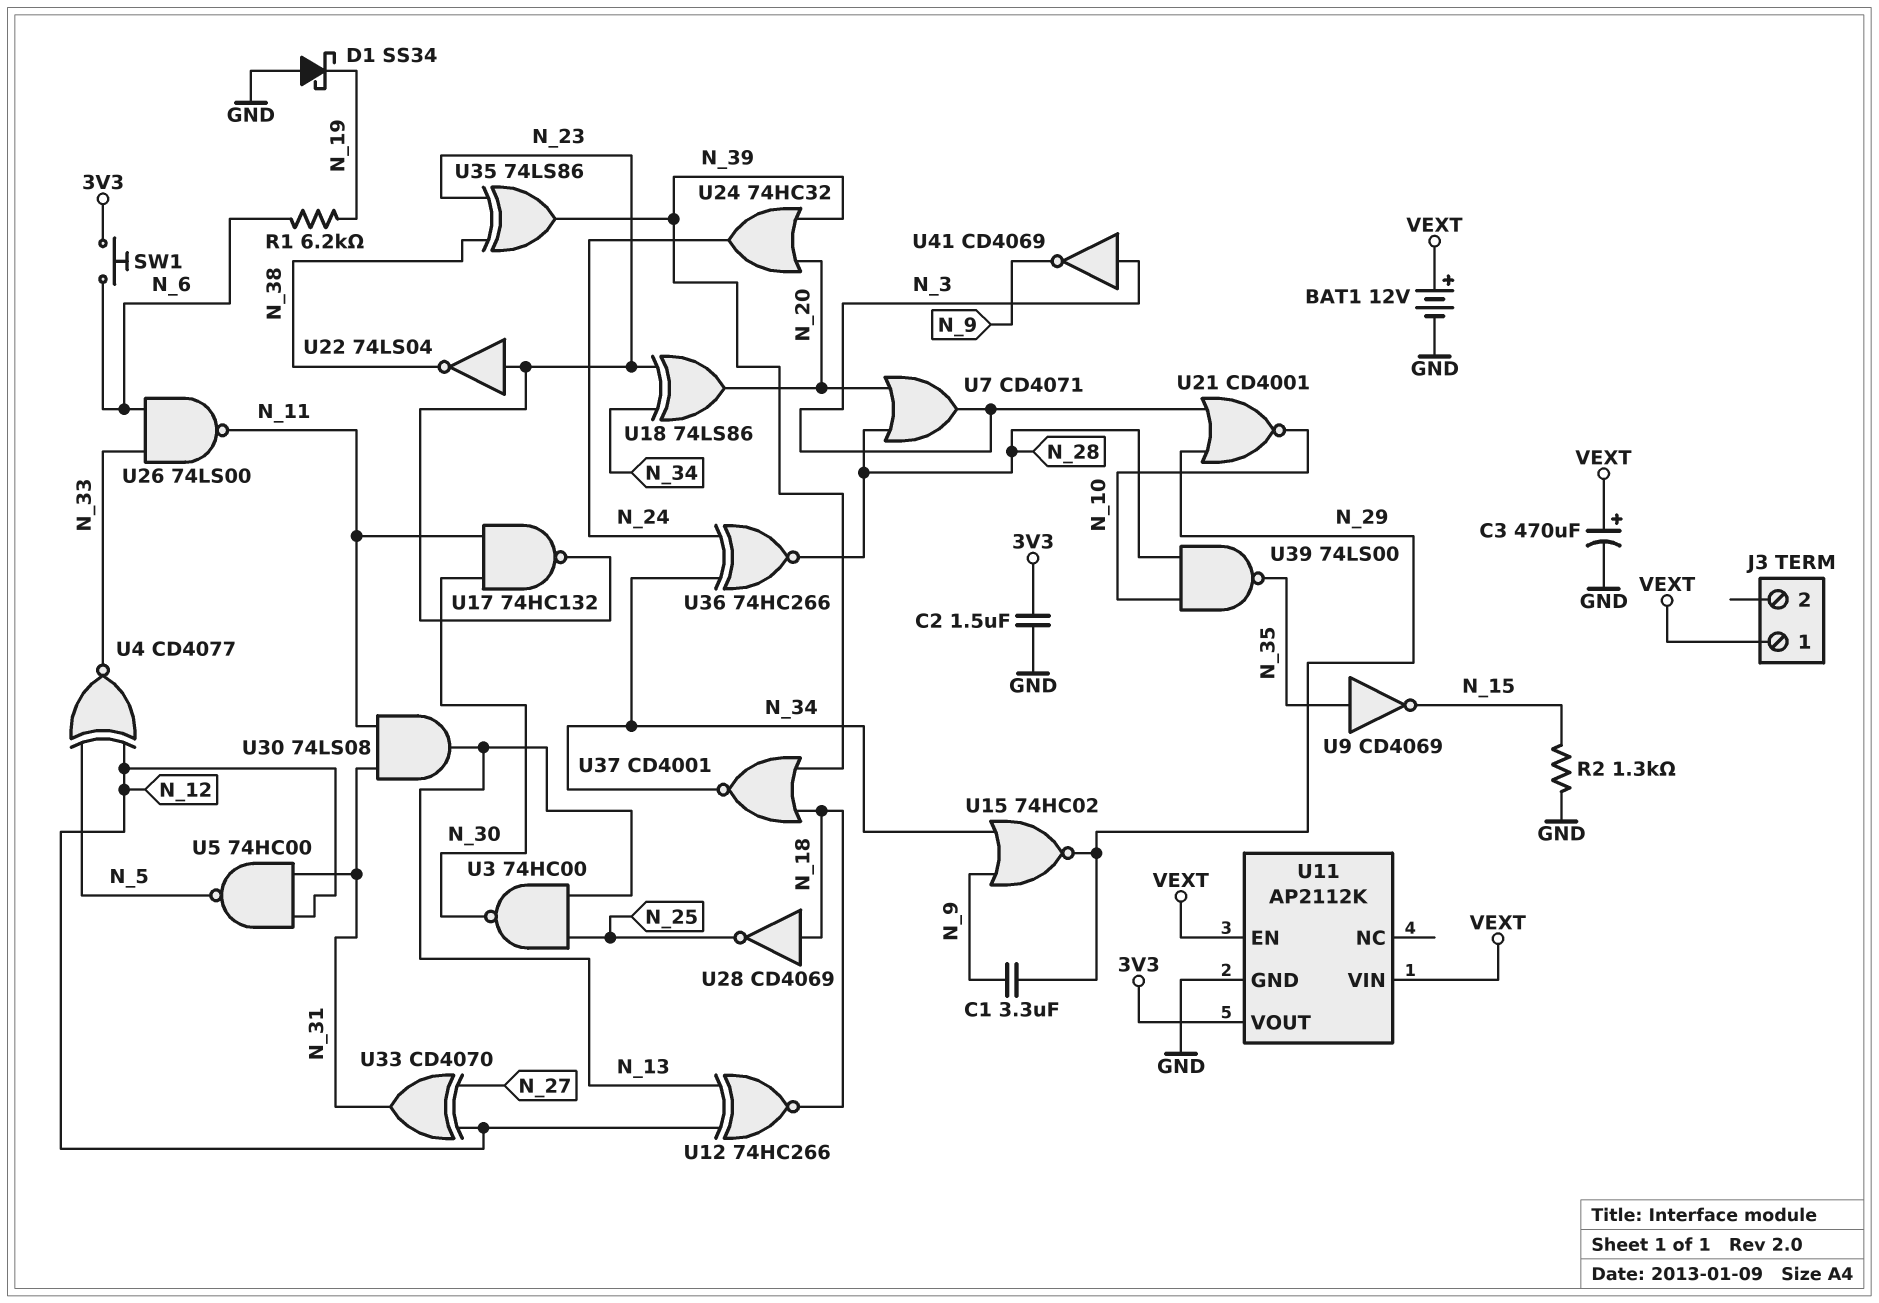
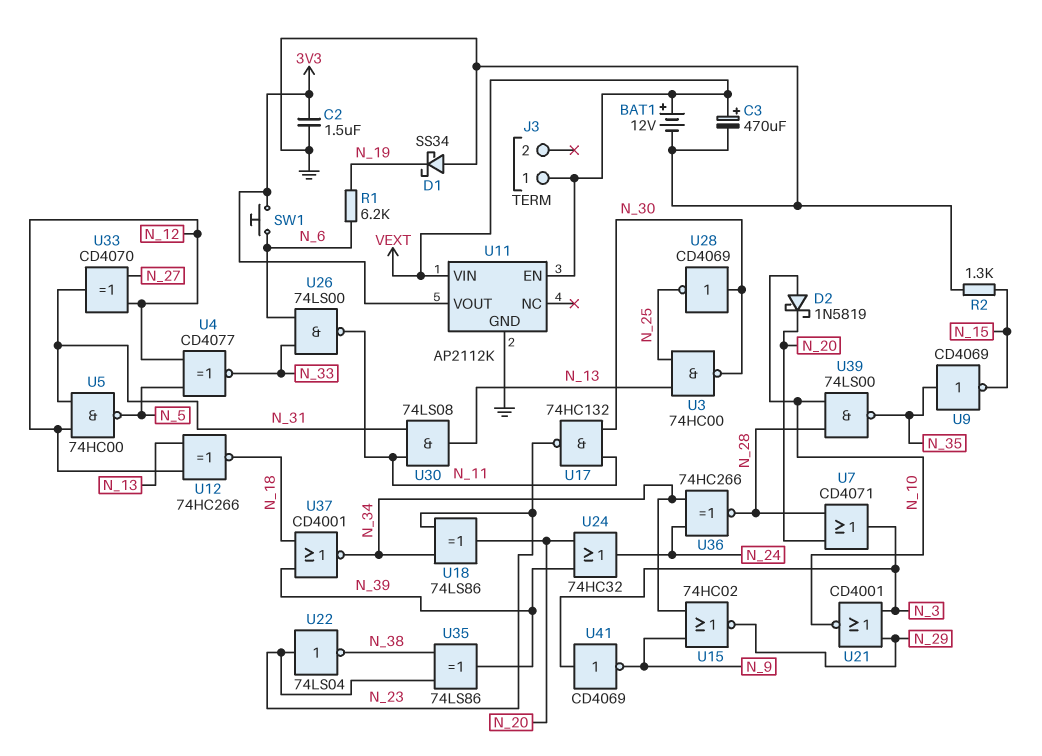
C1: 3.3uF (N_9, N_29) -> none
D2: none -> schottky 1N5819 (A N_10, K N_20)
U28: NOT CD4069 (in N_18, out N_25) -> NOT CD4069 (in N_30, out N_25)

